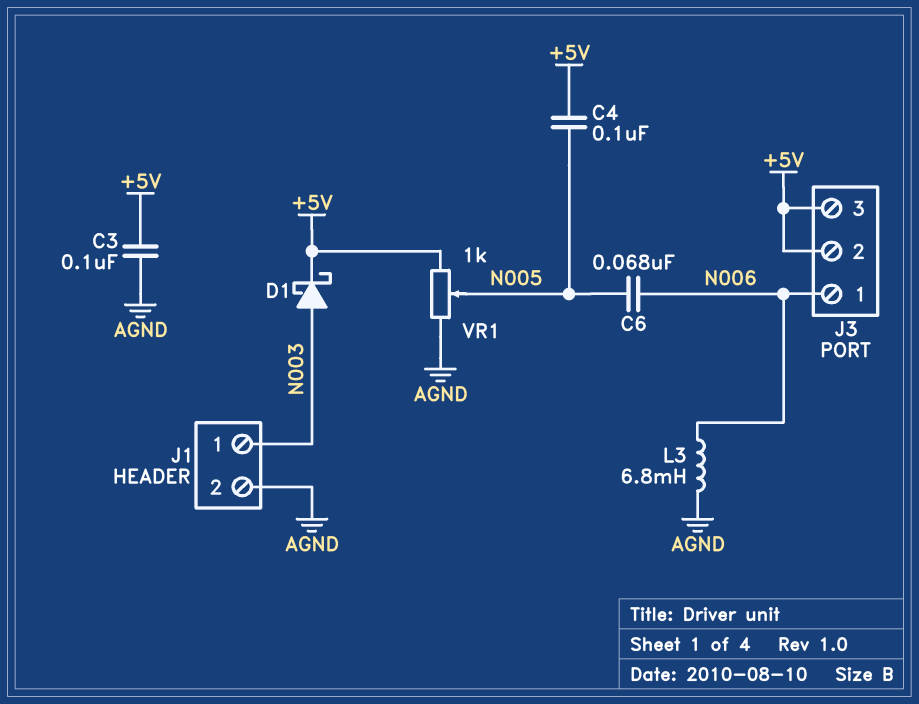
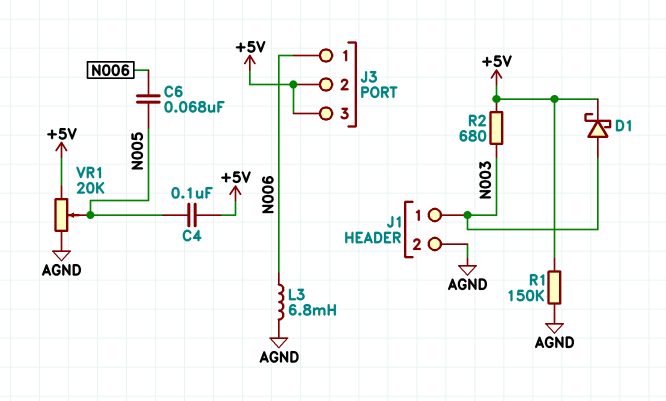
C3: 100nF (+5V, AGND) -> none
R1: none -> 150k (+5V, AGND)
R2: none -> 680 (+5V, N003)
VR1: 1k (+5V, AGND, wiper N005) -> 20k (+5V, AGND, wiper N005)

